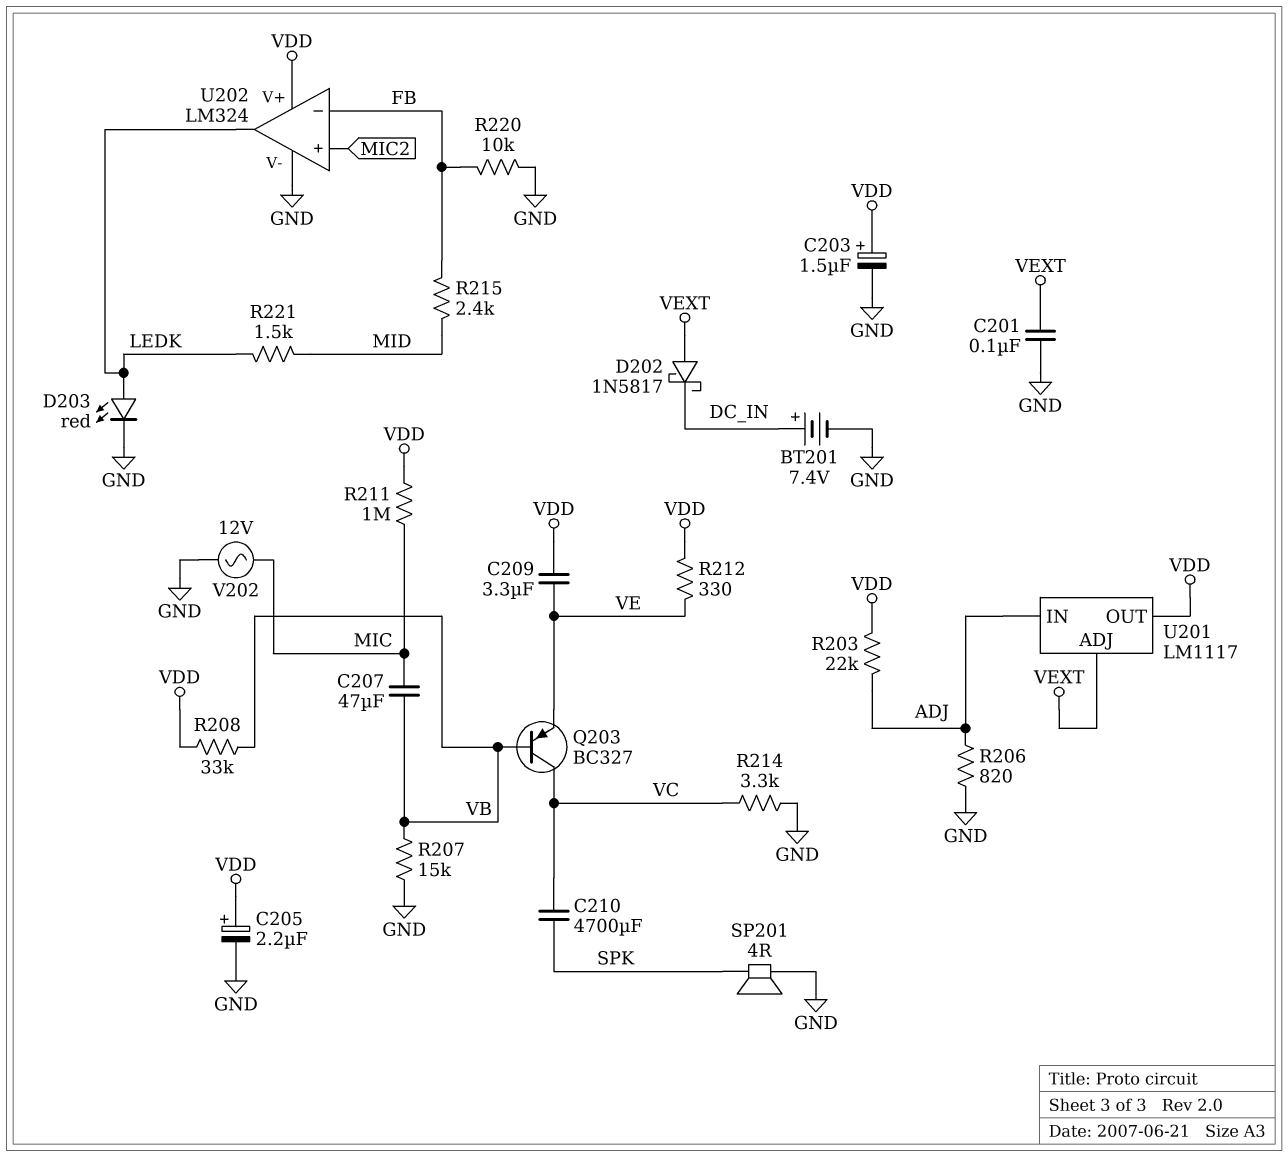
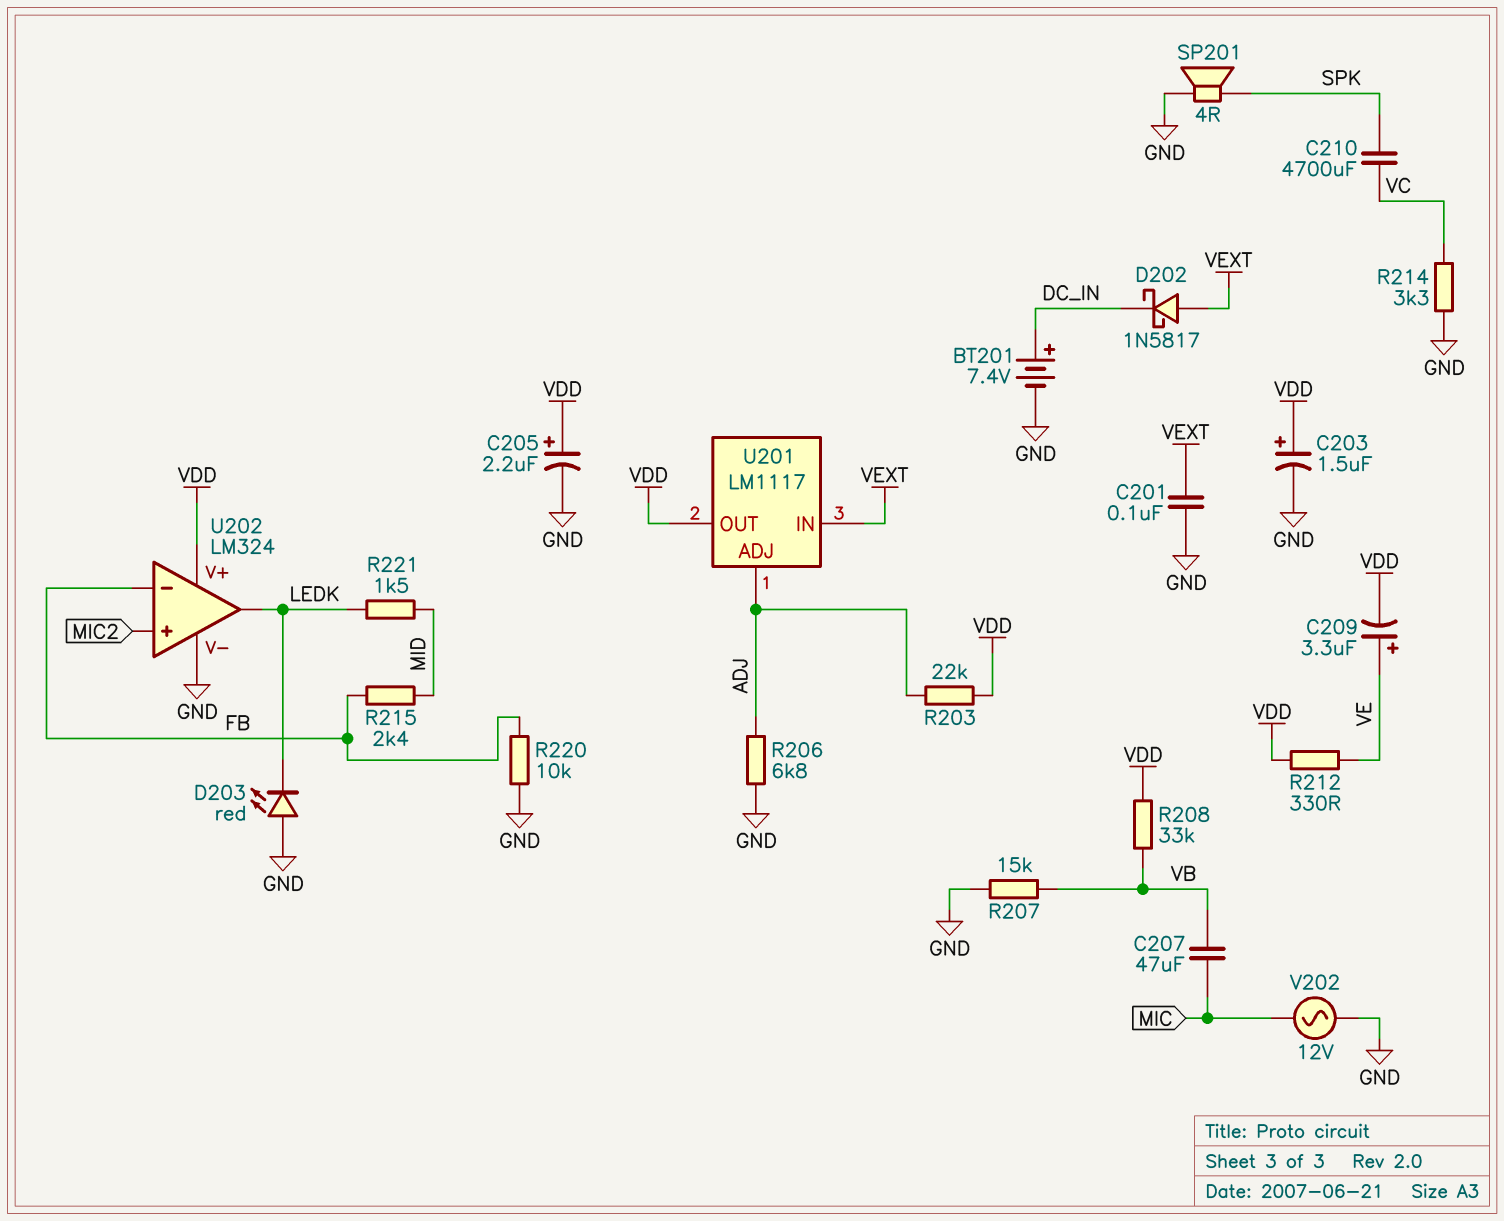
C209: 3.3uF (VDD, VE) -> 3.3uF (plus VE, minus VDD)
D203: LED red (A LEDK, K GND) -> LED red (A GND, K LEDK)
Q203: PNP BC327 (B VB, C VC, E VE) -> none
R206: 820 (ADJ, GND) -> 6.8k (ADJ, GND)
R211: 1M (MIC, VDD) -> none
U201 pin ADJ: VEXT -> ADJ
U201 pin IN: ADJ -> VEXT

